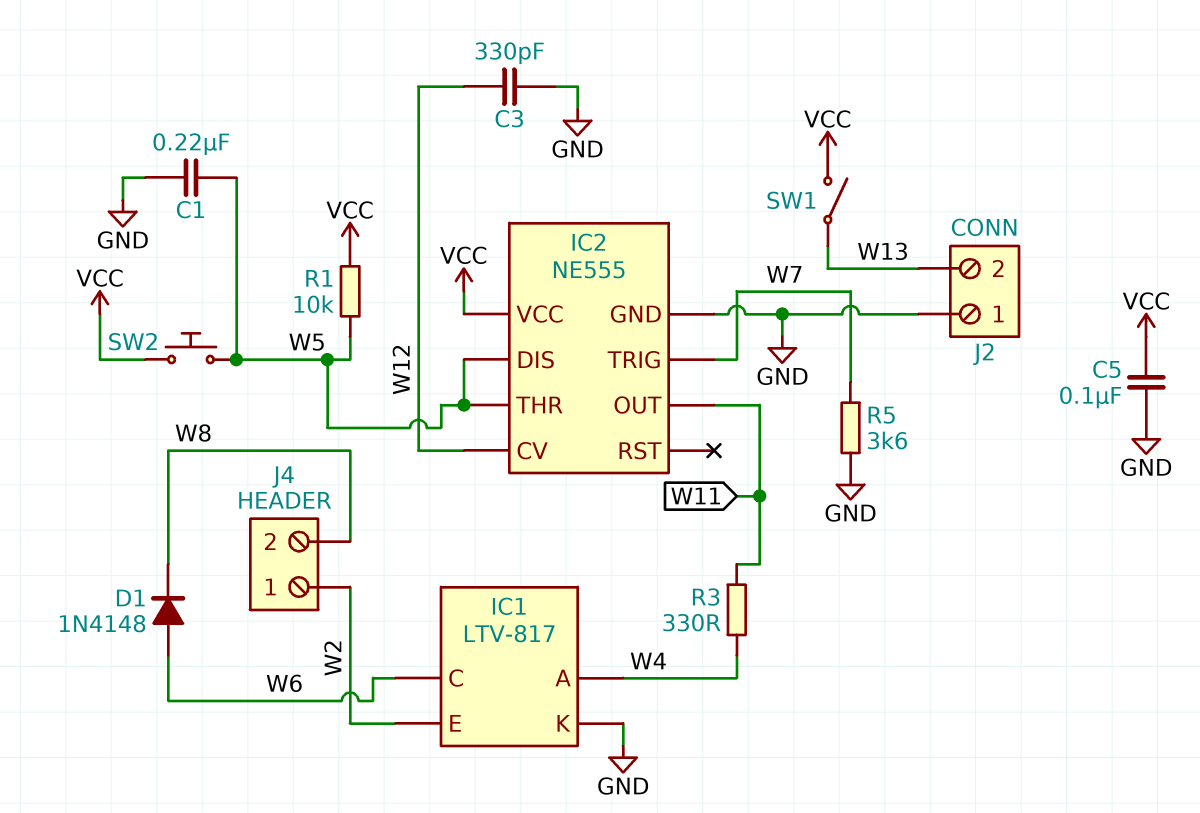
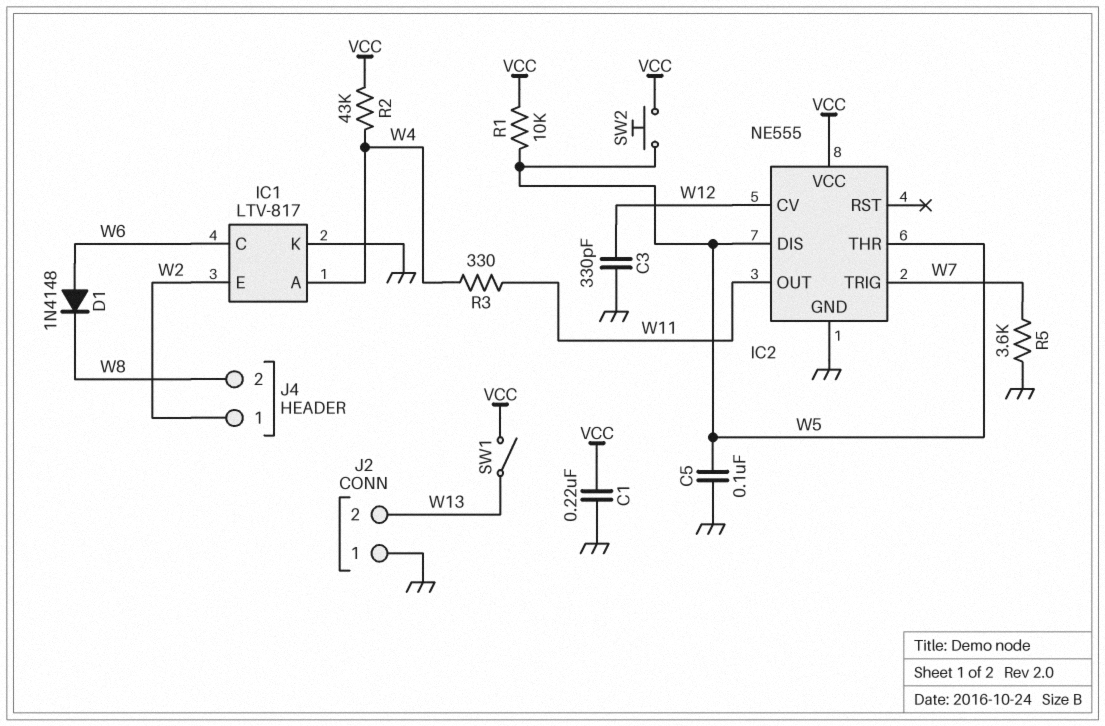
C1: 220nF (GND, W5) -> 220nF (GND, VCC)
C5: 100nF (GND, VCC) -> 100nF (GND, W5)
R2: none -> 43k (VCC, W4)

